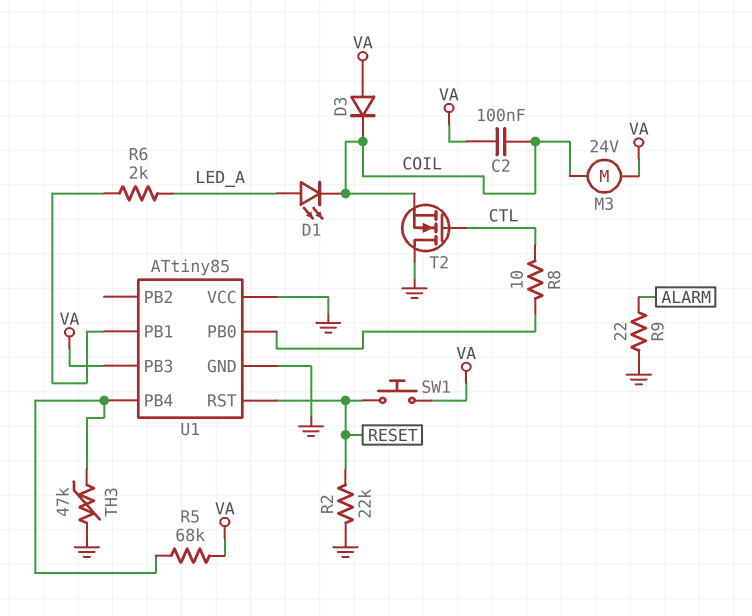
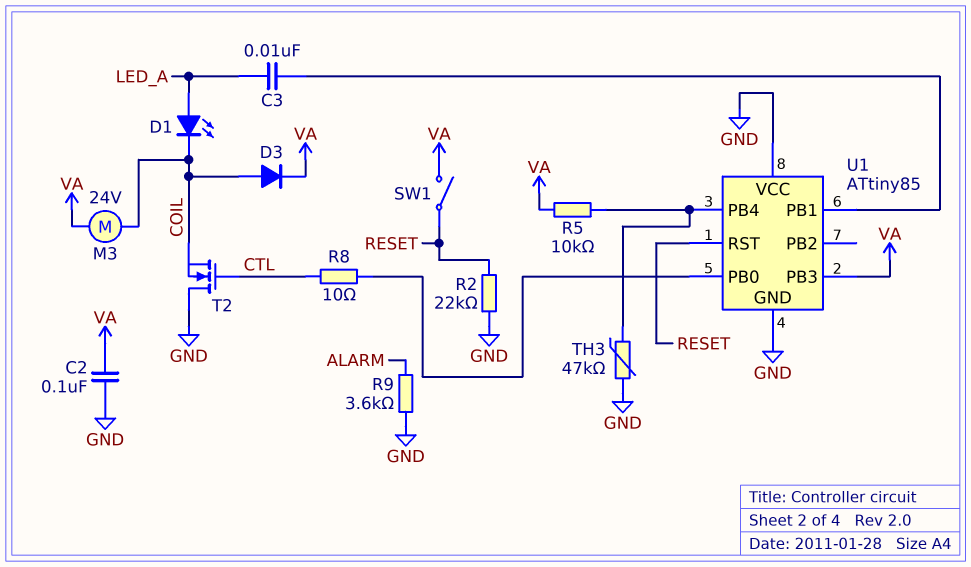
C2: 100nF (COIL, VA) -> 100nF (GND, VA)
C3: none -> 10nF (LED_A, U1/PB1)
D3: diode (A VA, K COIL) -> diode (A COIL, K VA)
R5: 68k (U1/PB4, VA) -> 10k (U1/PB4, VA)
R6: 2k (LED_A, U1/PB1) -> none
R9: 22 (ALARM, GND) -> 3.6k (ALARM, GND)
SW1: button (RESET, VA) -> switch (RESET, VA)

